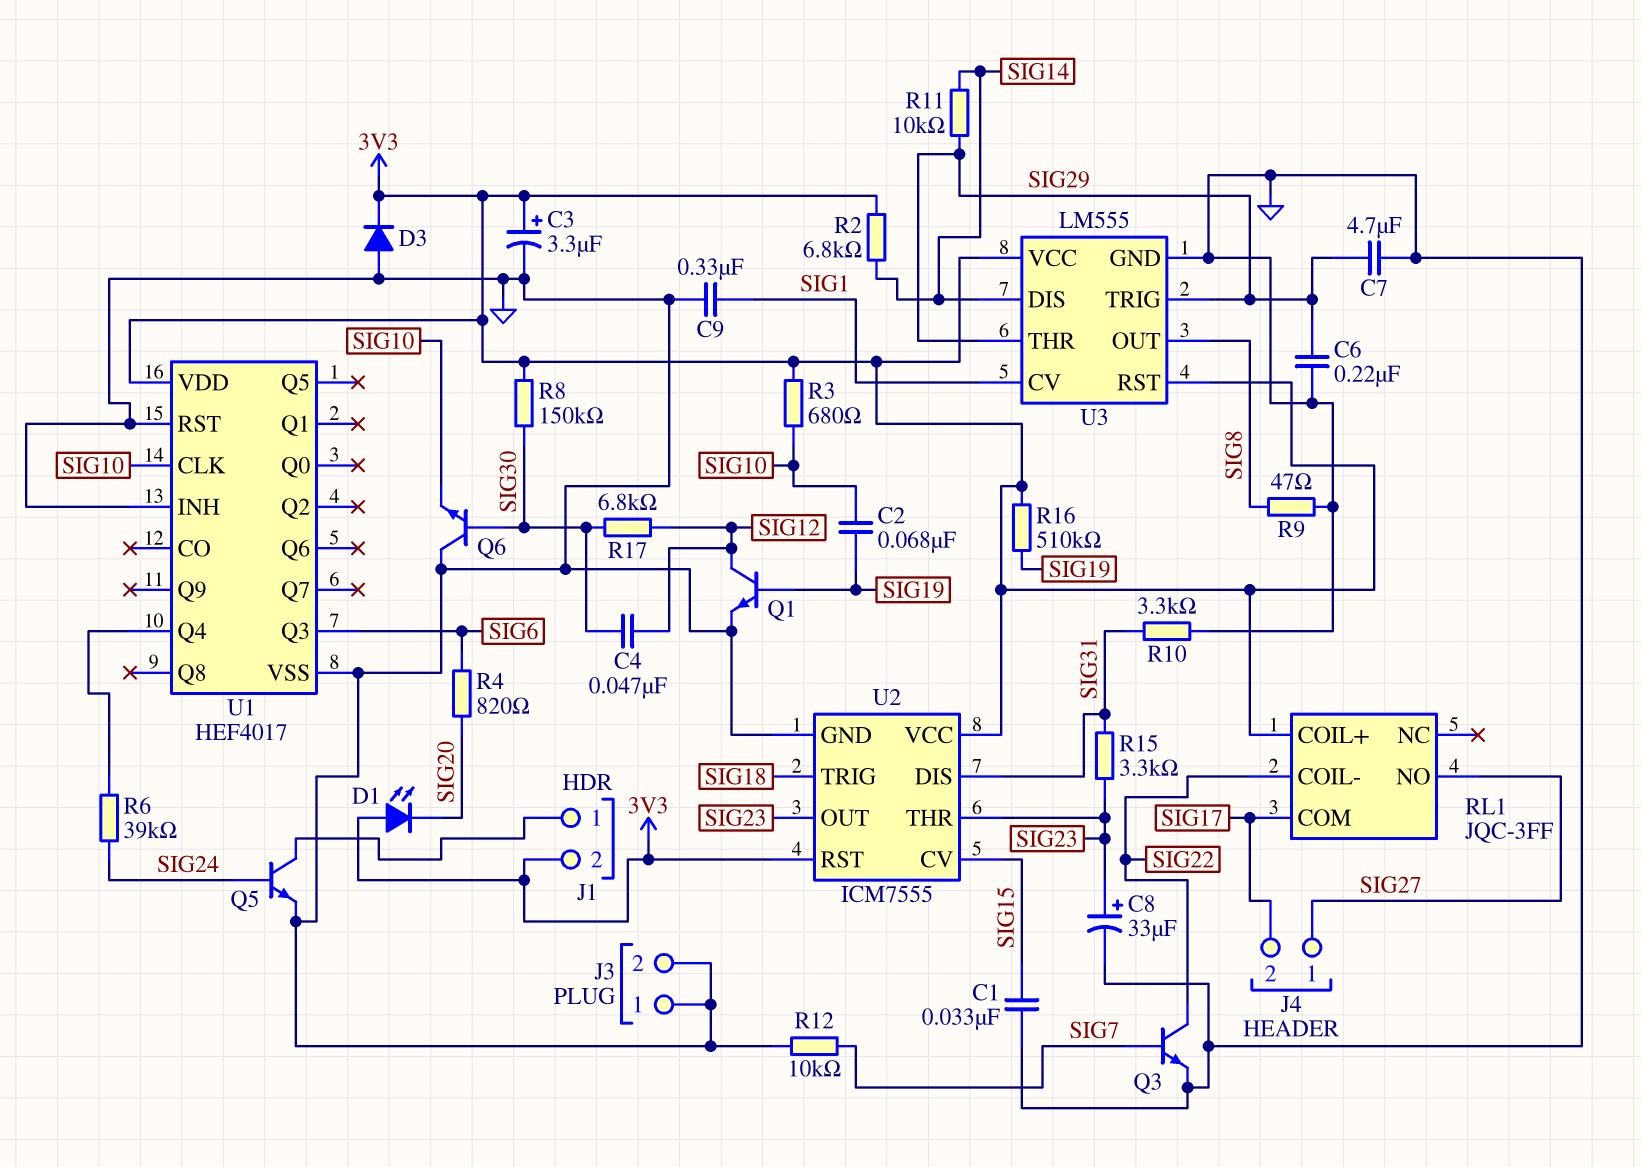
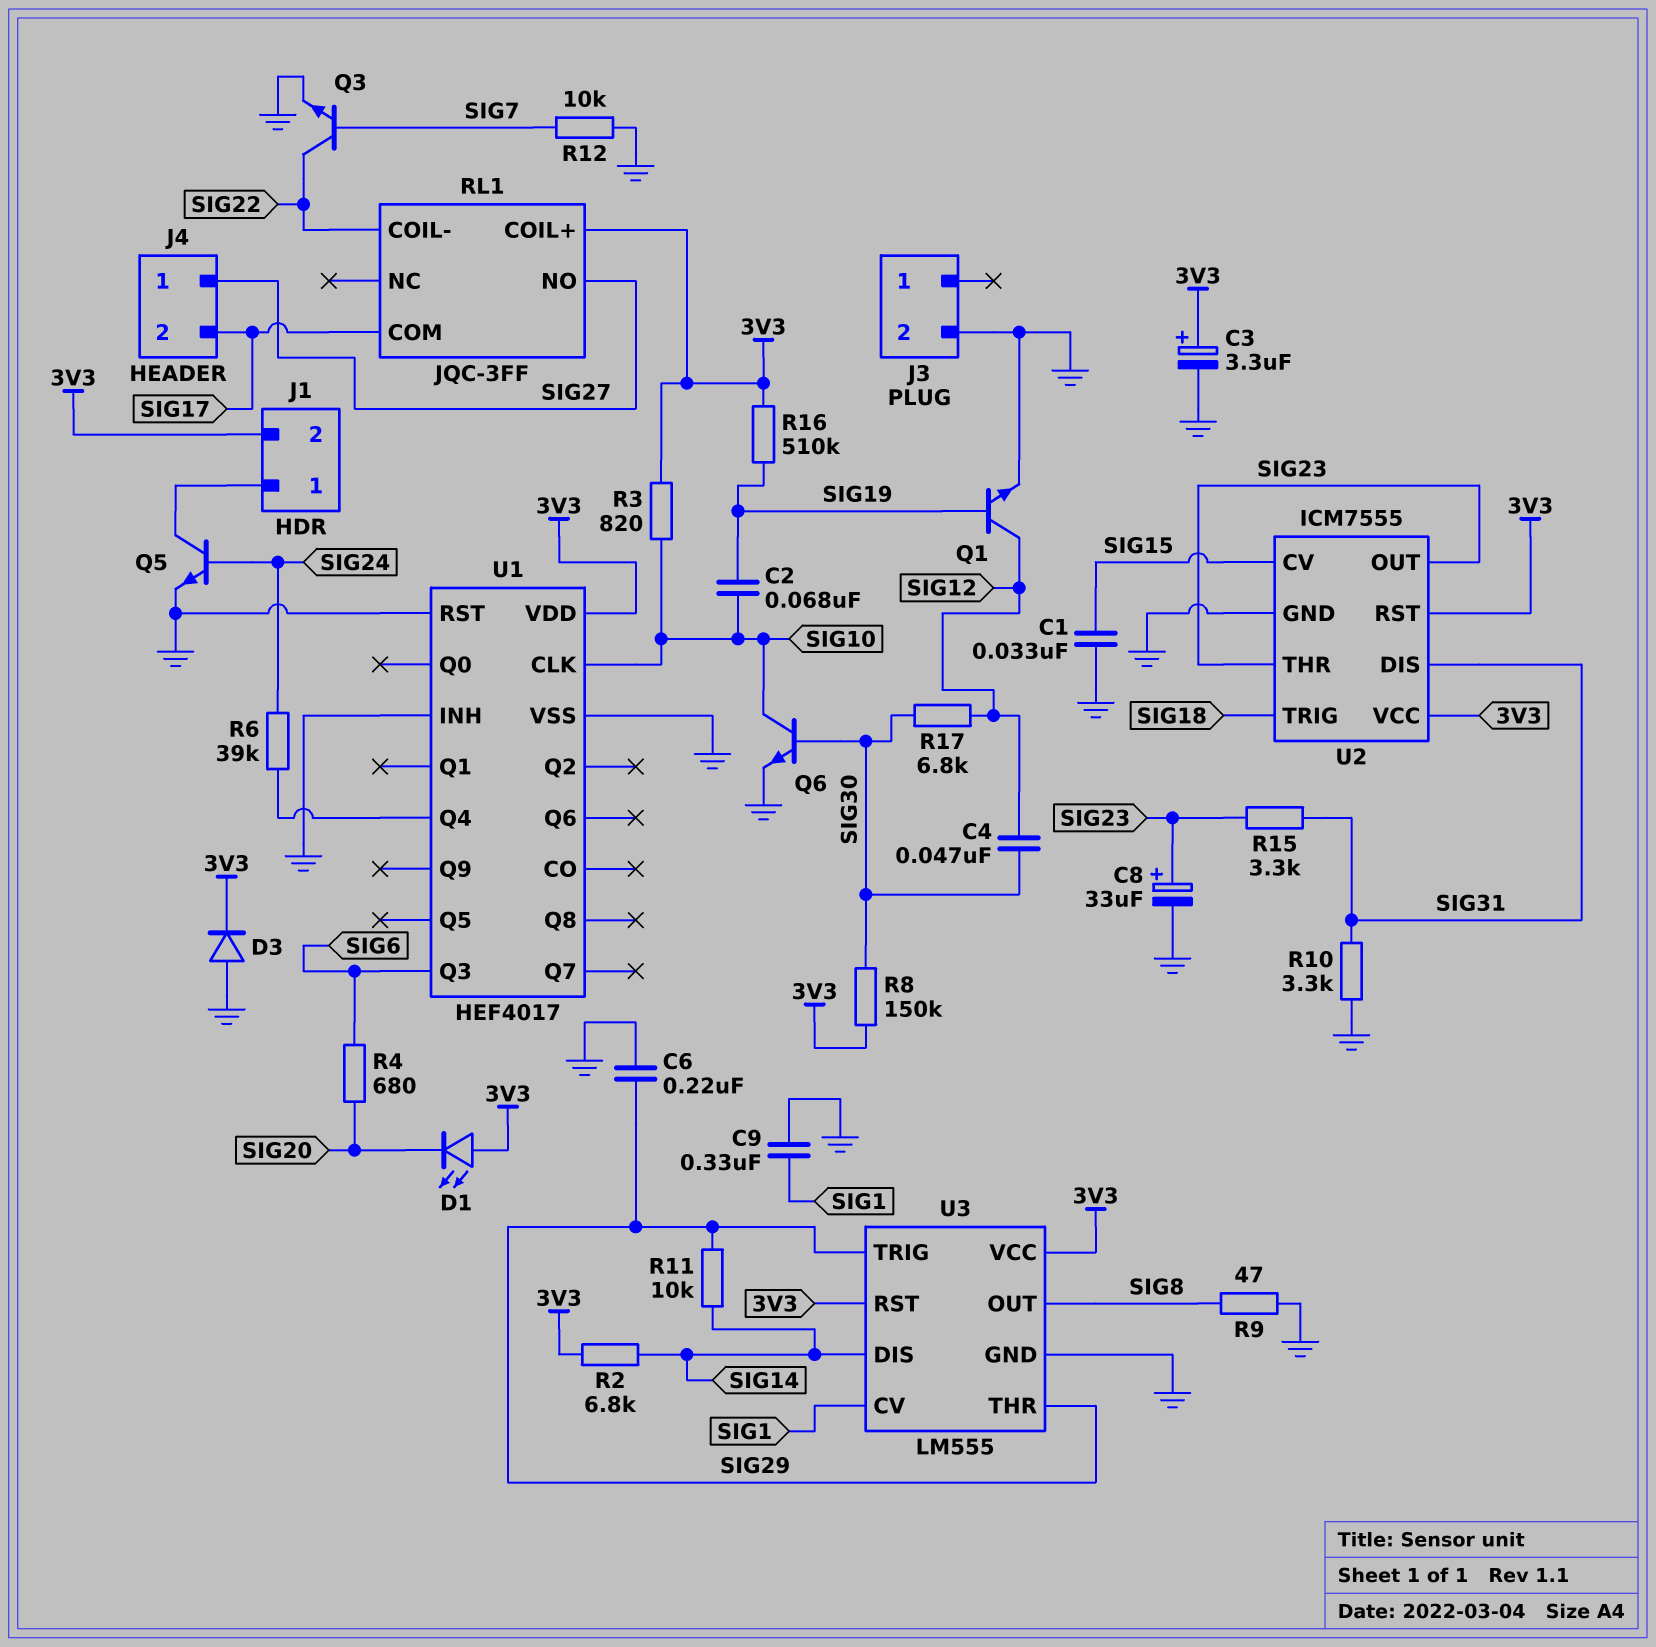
C7: 4.7uF (GND, SIG29) -> none
J3 pin 1: GND -> none
Q6: NPN (B SIG30, C GND, E SIG10) -> NPN (B SIG30, C SIG10, E GND)
R3: 680 (3V3, SIG10) -> 820 (3V3, SIG10)
R4: 820 (SIG6, SIG20) -> 680 (SIG6, SIG20)

